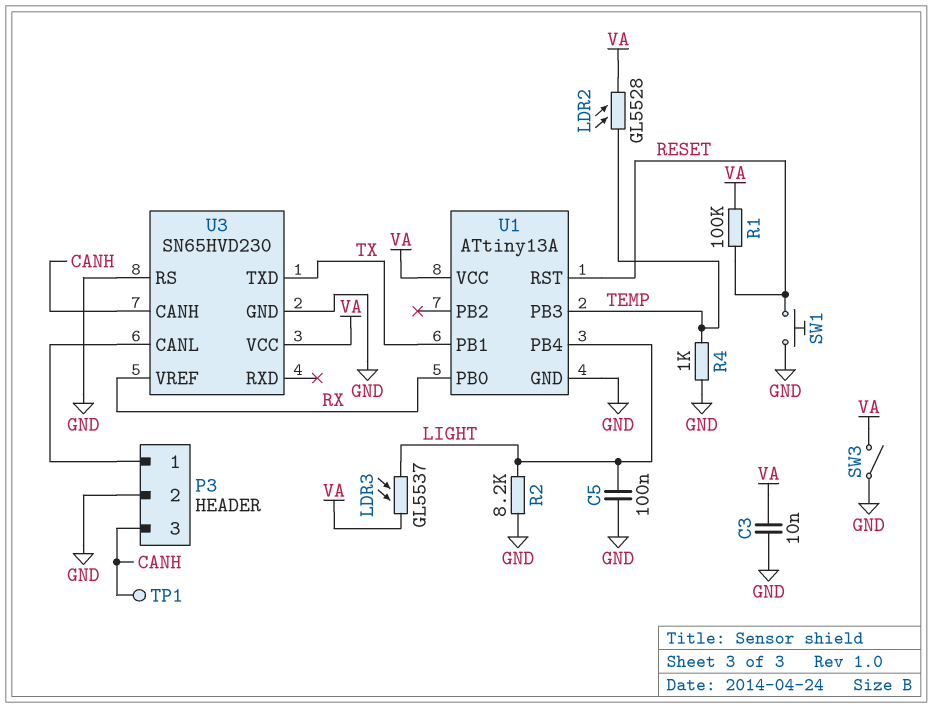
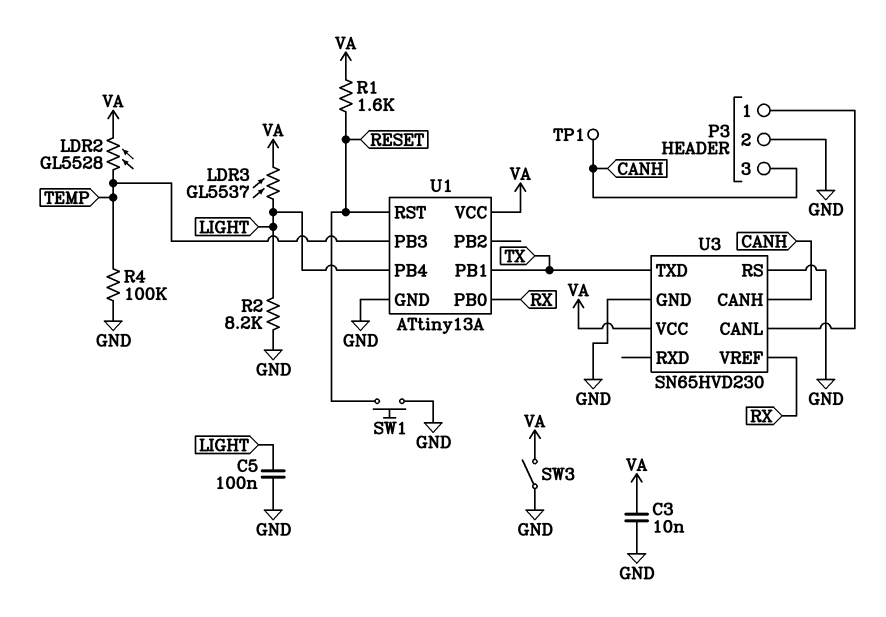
R1: 100k (RESET, VA) -> 1.6k (RESET, VA)
R4: 1k (GND, TEMP) -> 100k (GND, TEMP)

